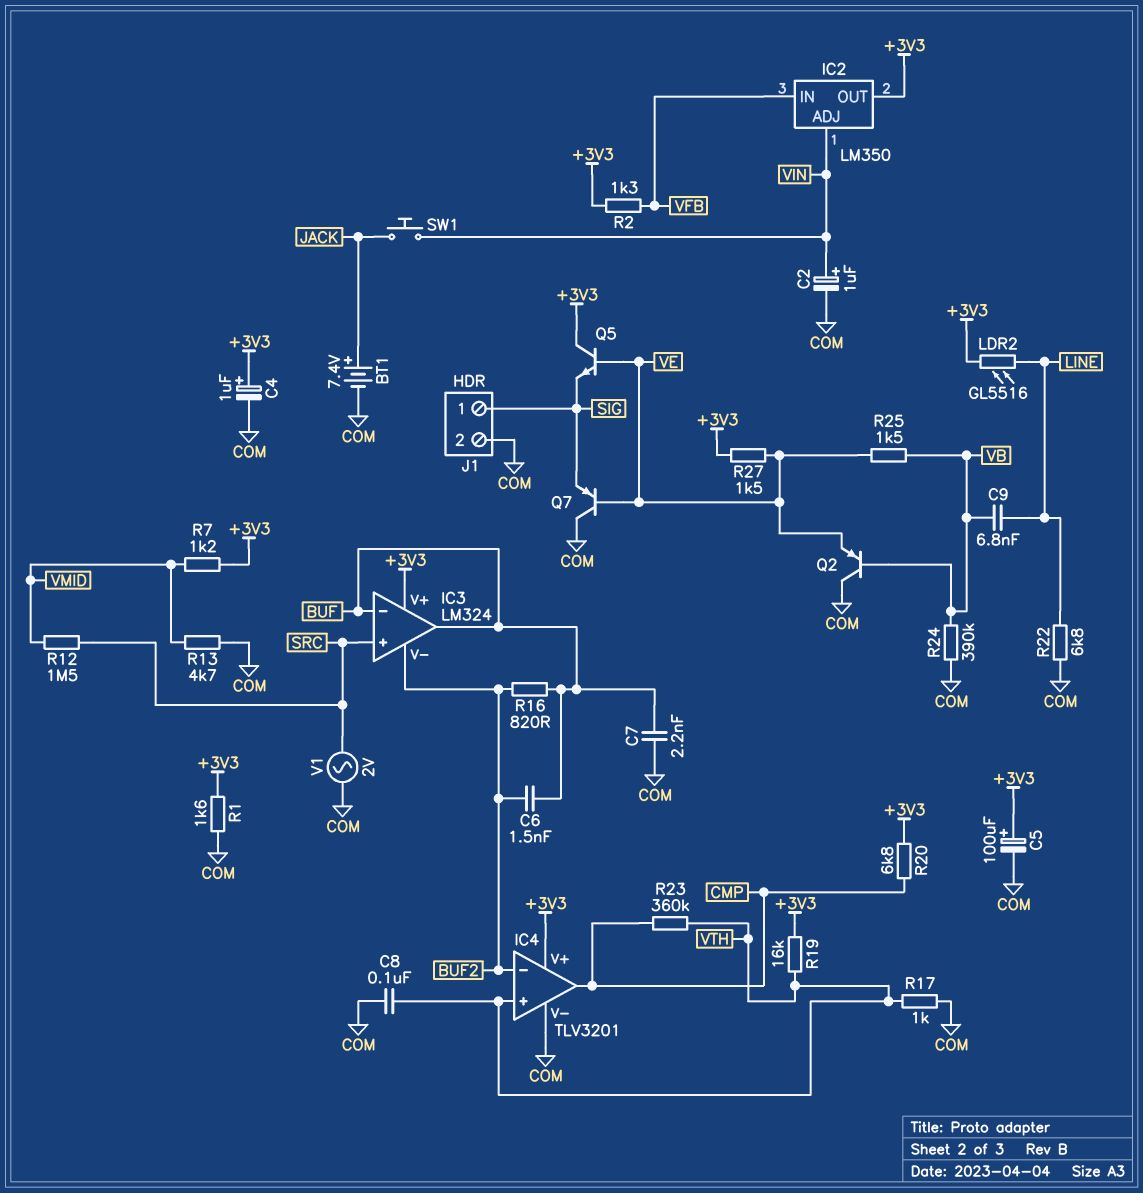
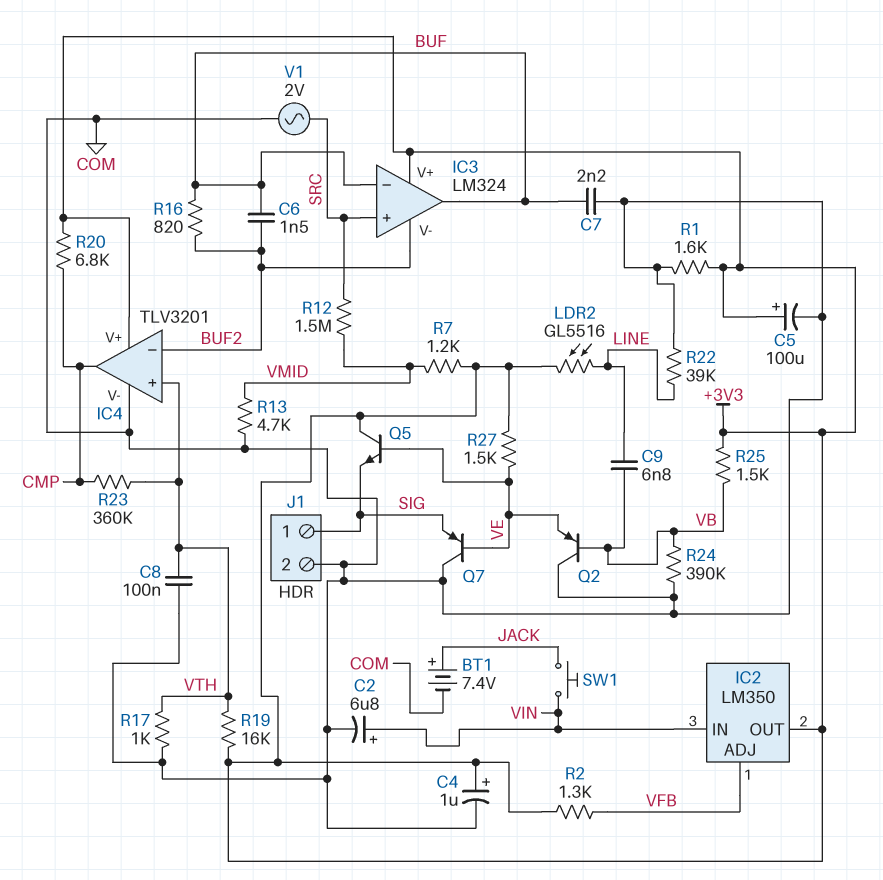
C2: 1uF (plus VIN, minus COM) -> 6.8uF (plus VIN, minus COM)
IC2 pin ADJ: VIN -> VFB
IC2 pin IN: VFB -> VIN
R22: 6.8k (COM, LINE) -> 39k (COM, LINE)
R25: 1.5k (VB, VE) -> 1.5k (+3V3, VB)

